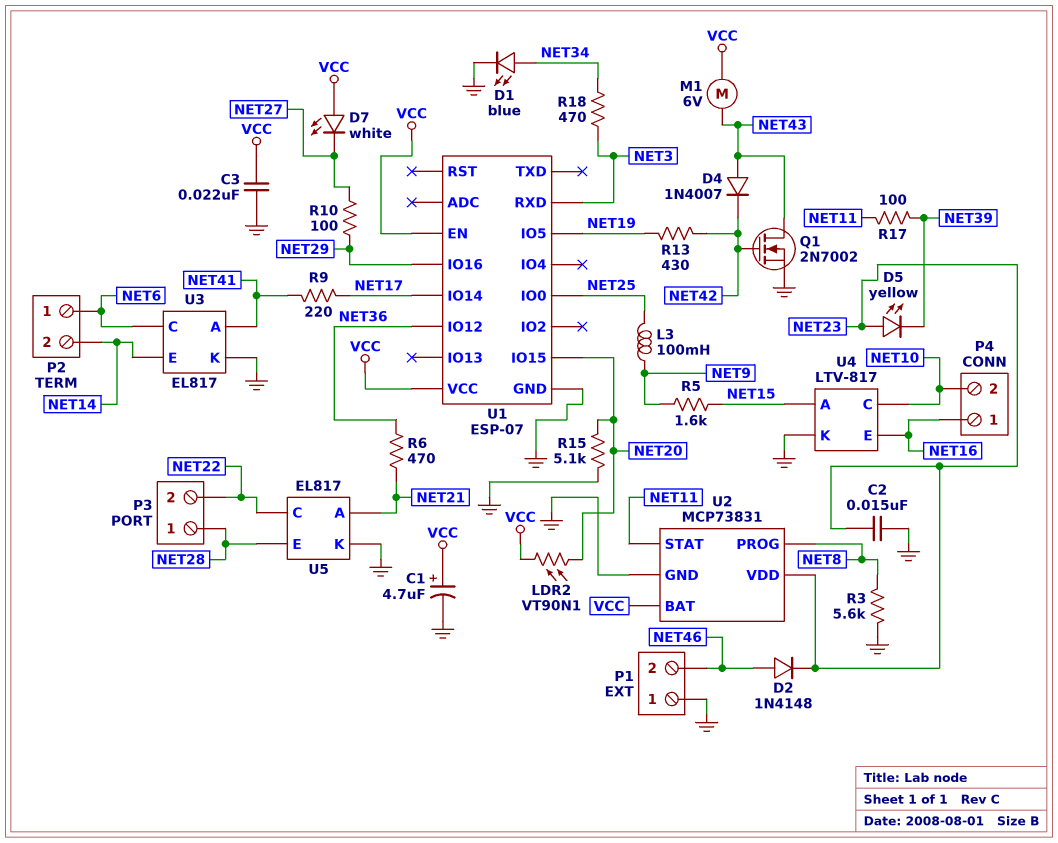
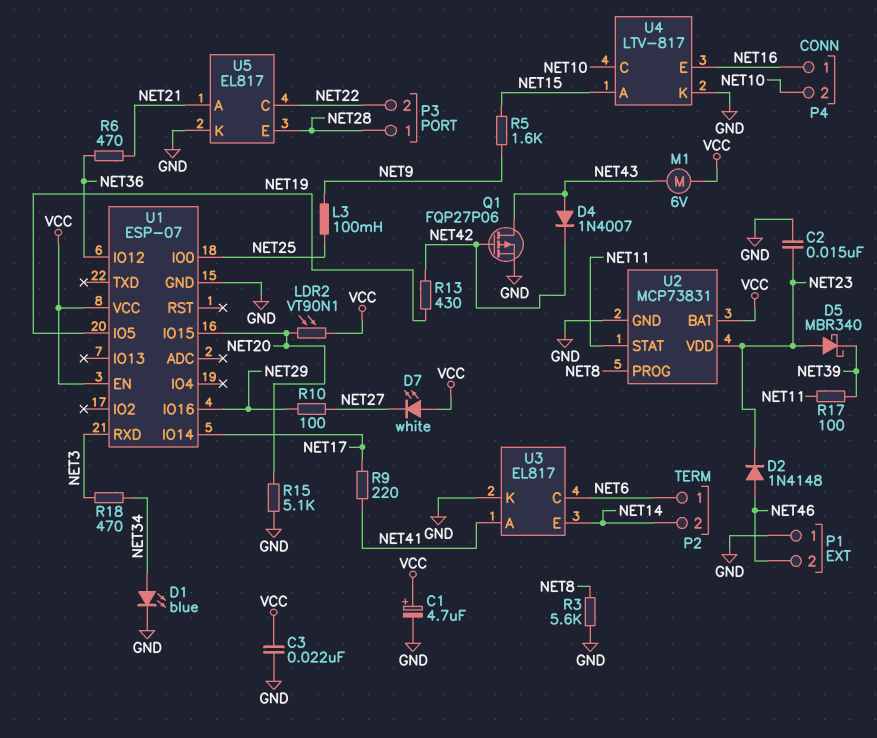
D5: LED yellow (A NET23, K NET39) -> schottky MBR340 (A NET23, K NET39)
Q1: NMOS 2N7002 (G NET42, D NET43, S GND) -> PMOS FQP27P06 (G NET42, D NET43, S GND)

